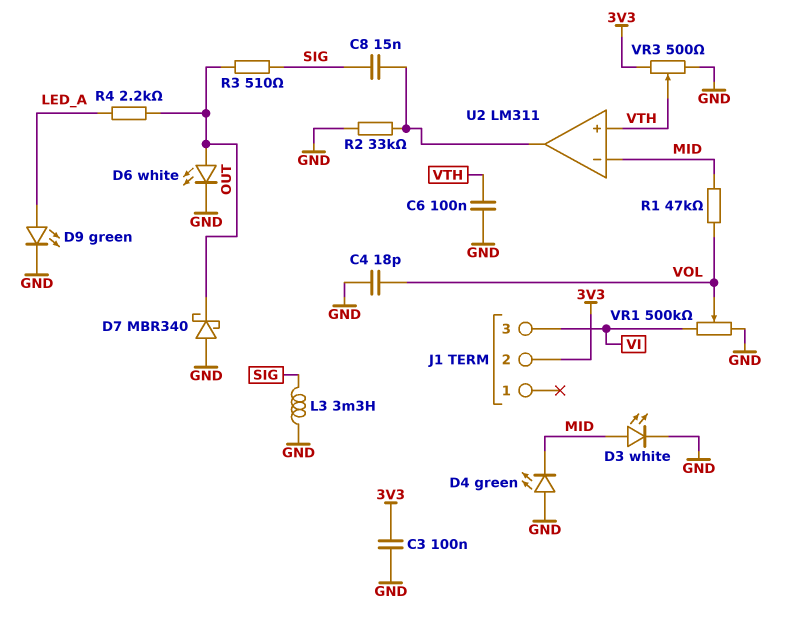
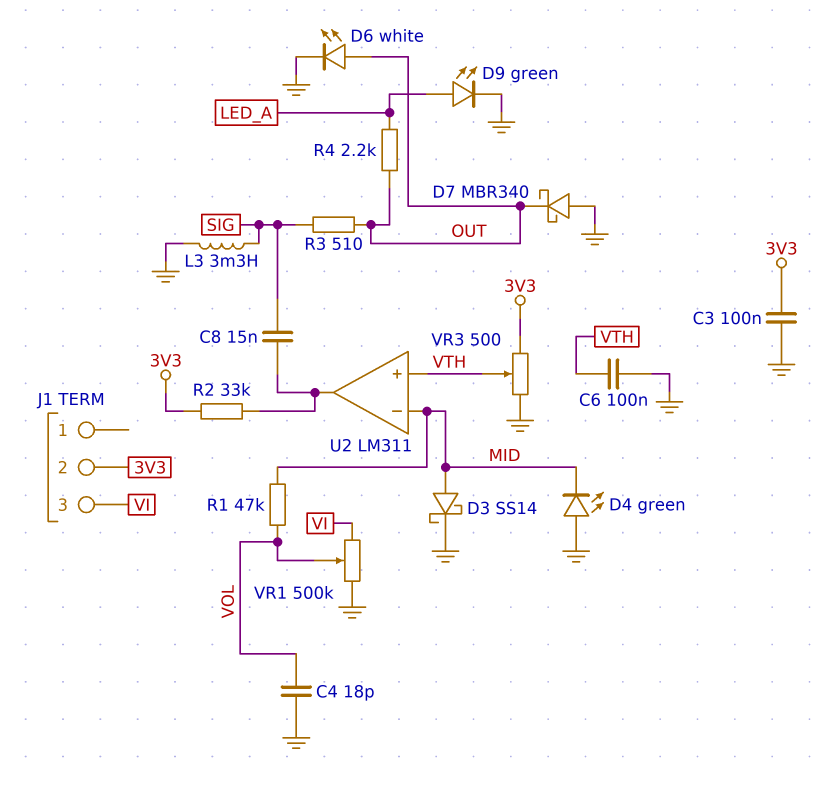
D3: LED white (A MID, K GND) -> schottky SS14 (A MID, K GND)
R2: 33k (GND, U2/out) -> 33k (3V3, U2/out)

